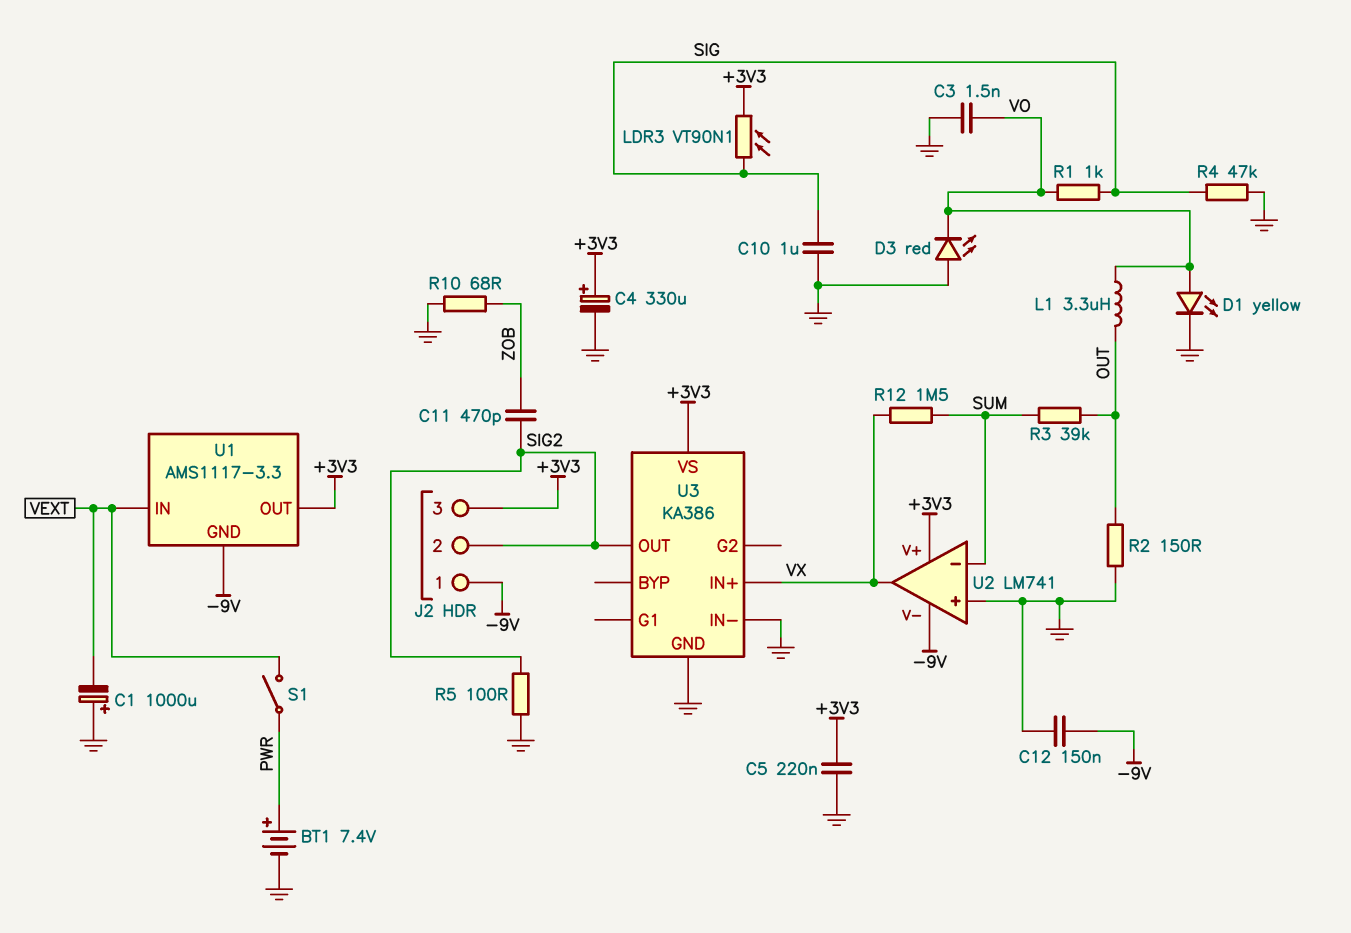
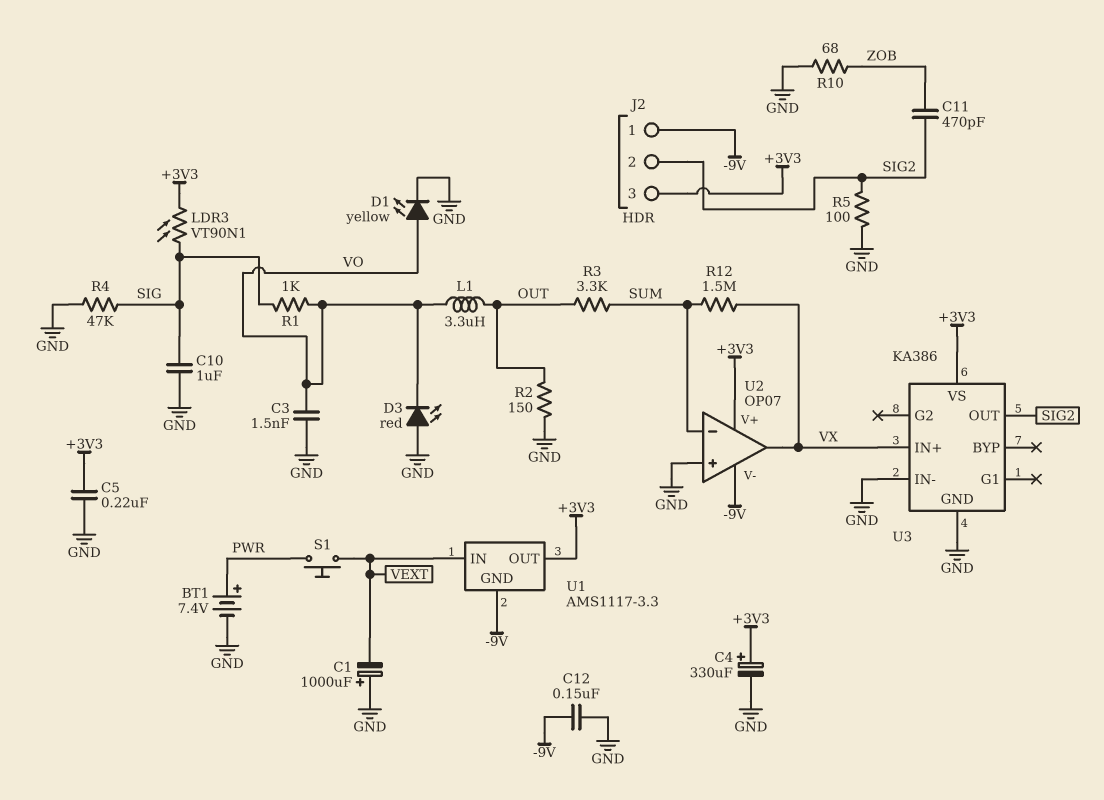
R3: 39k (OUT, SUM) -> 3.3k (OUT, SUM)
S1: switch (PWR, VEXT) -> button (PWR, VEXT)
U2: LM741 -> OP07

